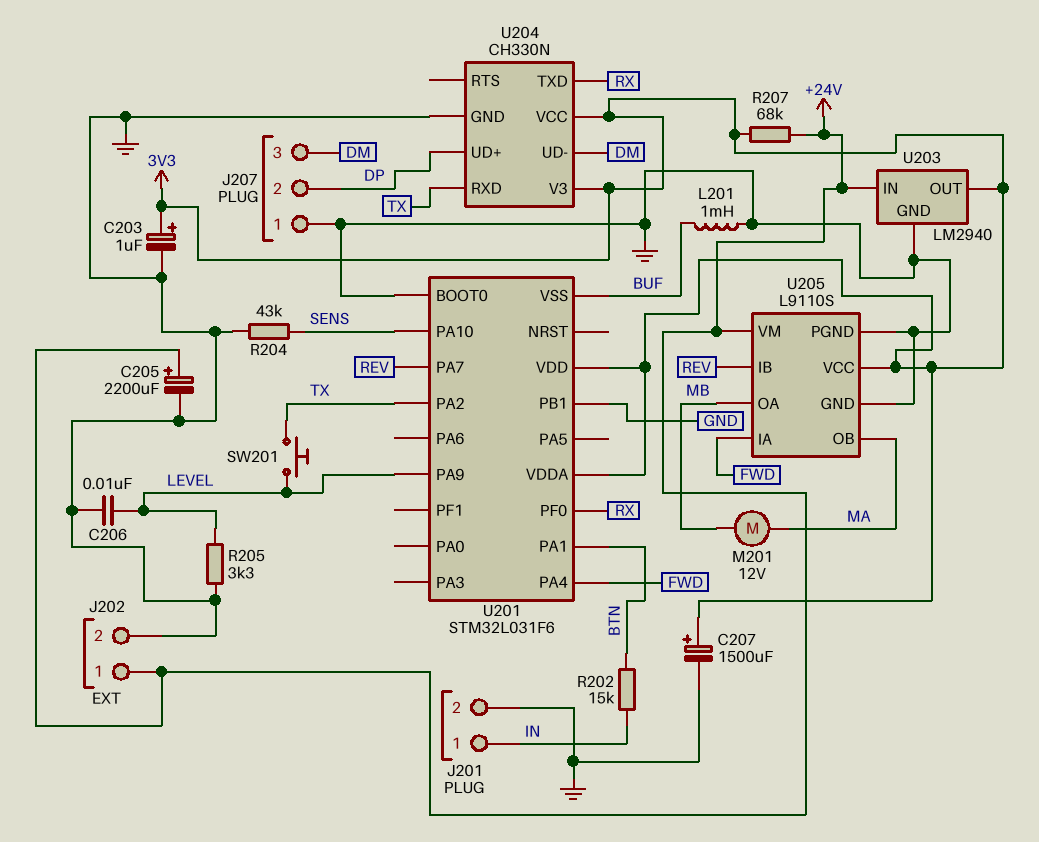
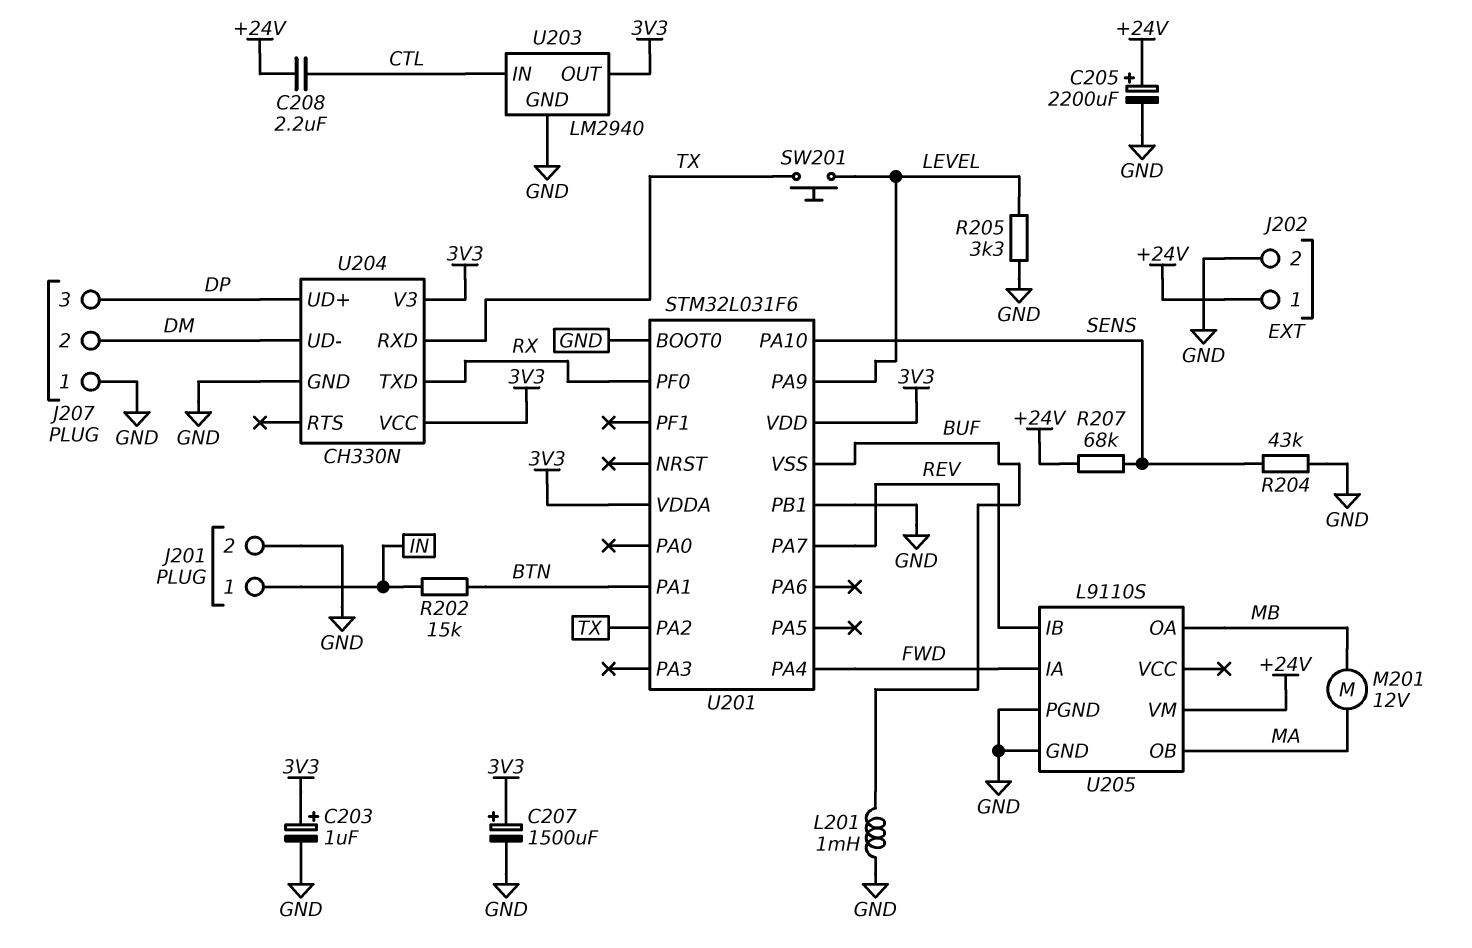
C206: 10nF (GND, LEVEL) -> none
C208: none -> 2.2uF (+24V, CTL)
J207 pin 2: DP -> DM
J207 pin 3: DM -> DP
R207: 68k (+24V, 3V3) -> 68k (+24V, SENS)
U203 pin IN: +24V -> CTL
U205 pin VCC: 3V3 -> none

